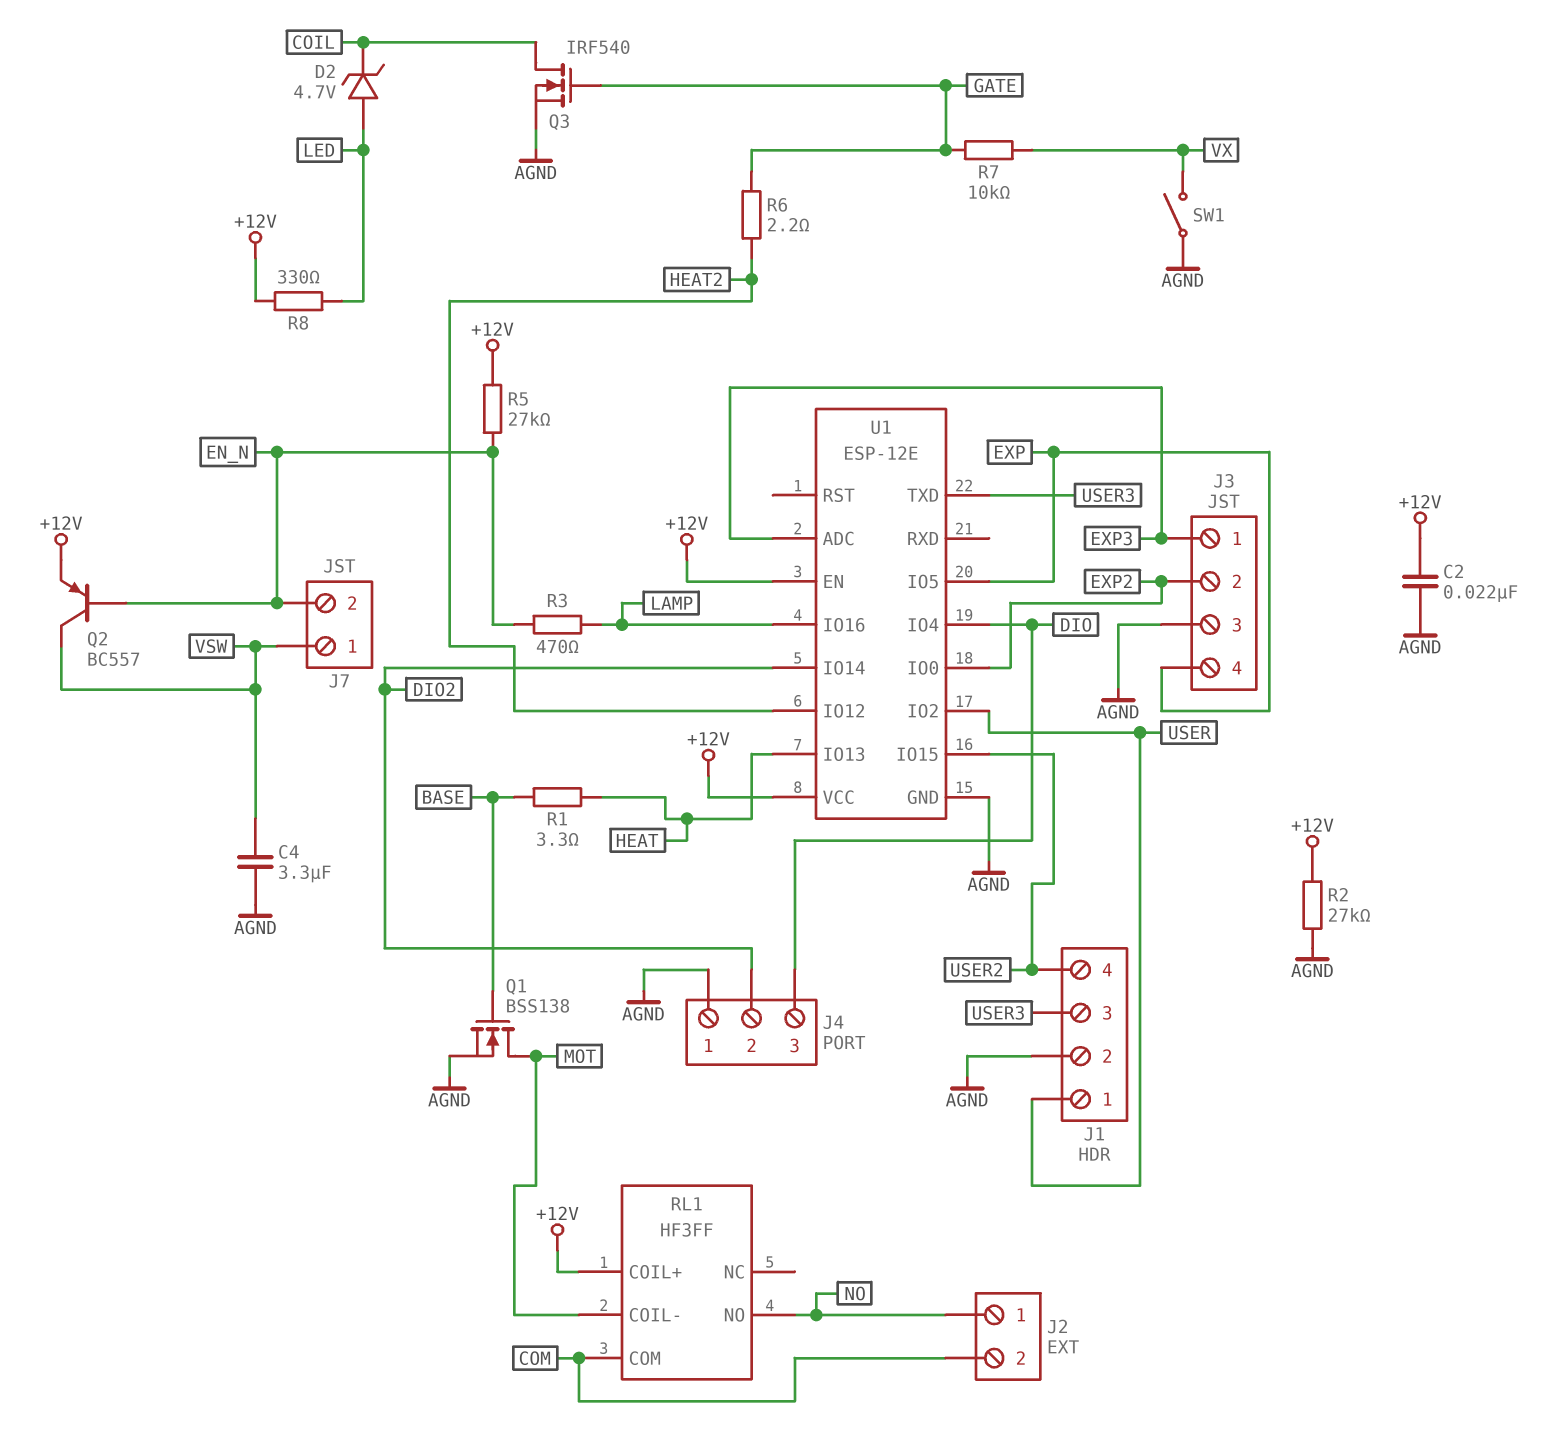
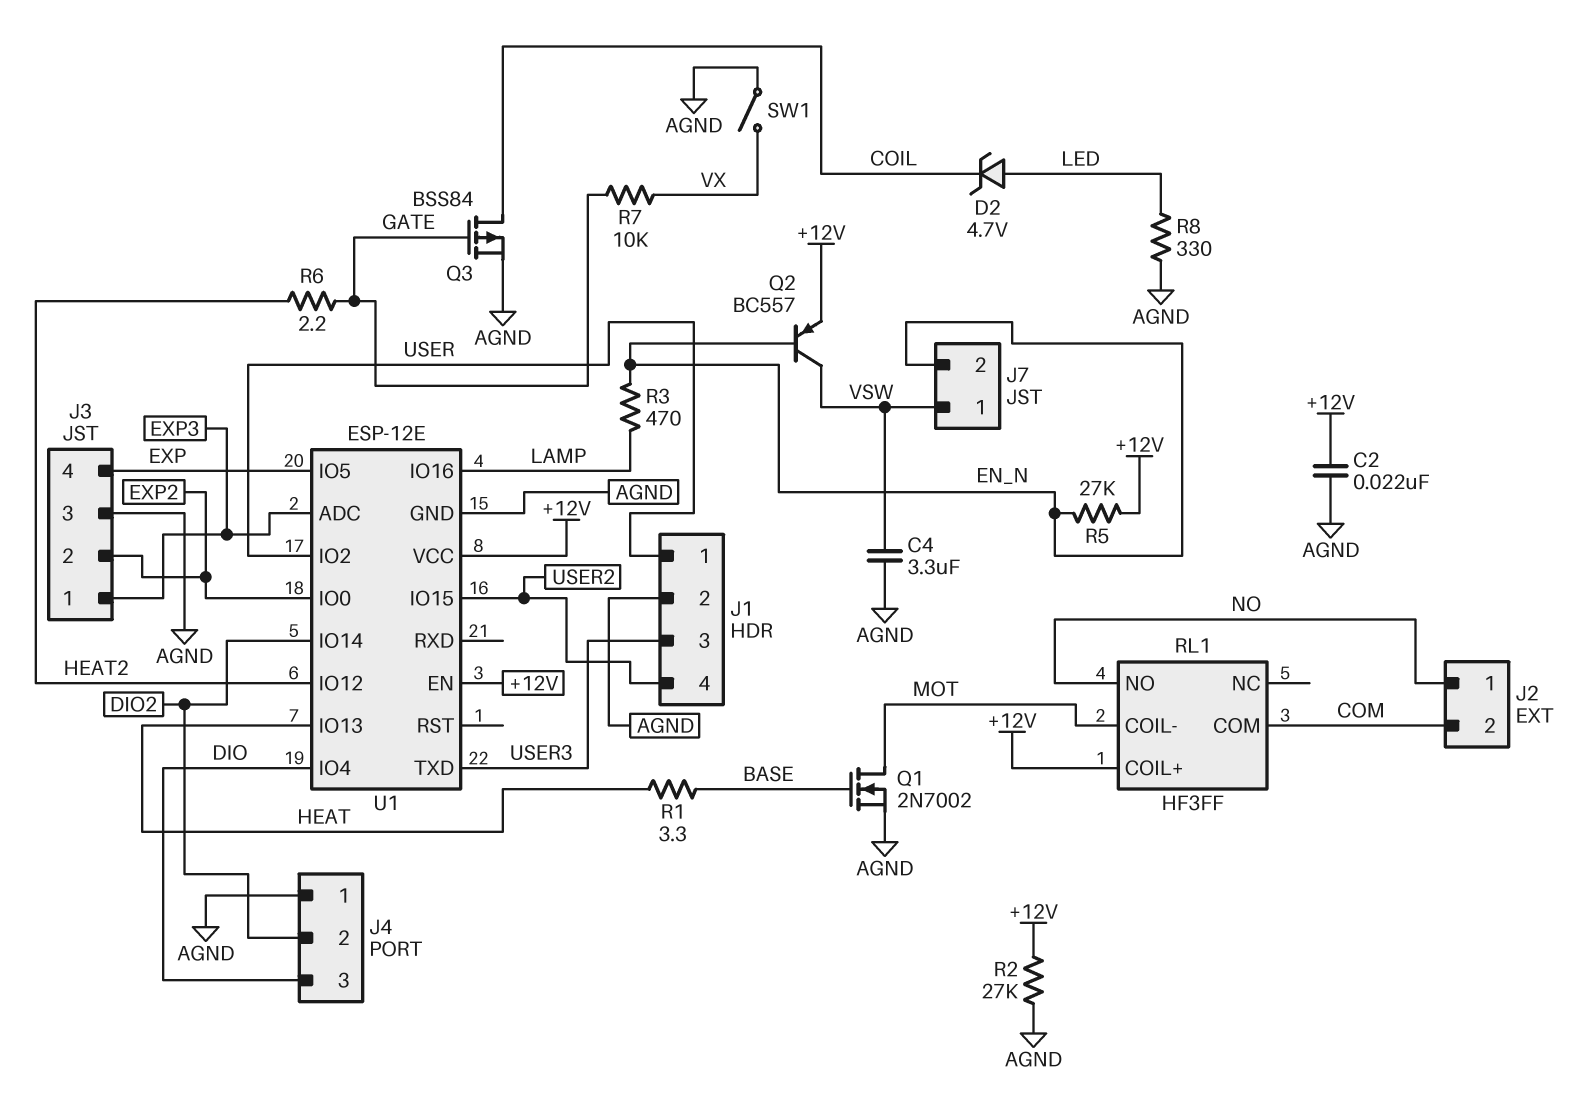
Q1: NMOS BSS138 (G BASE, D MOT, S AGND) -> NMOS 2N7002 (G BASE, D MOT, S AGND)
Q3: NMOS IRF540 (G GATE, D COIL, S AGND) -> PMOS BSS84 (G GATE, D COIL, S AGND)
R8: 330 (+12V, LED) -> 330 (AGND, LED)

